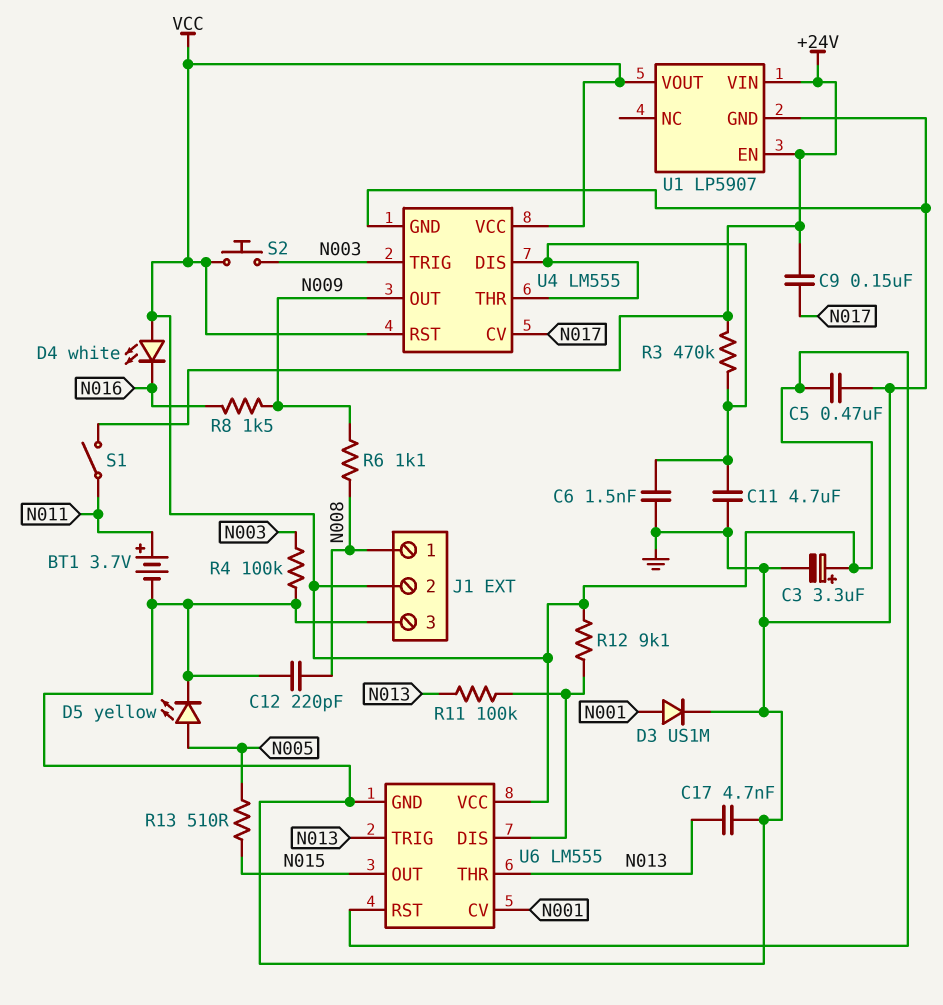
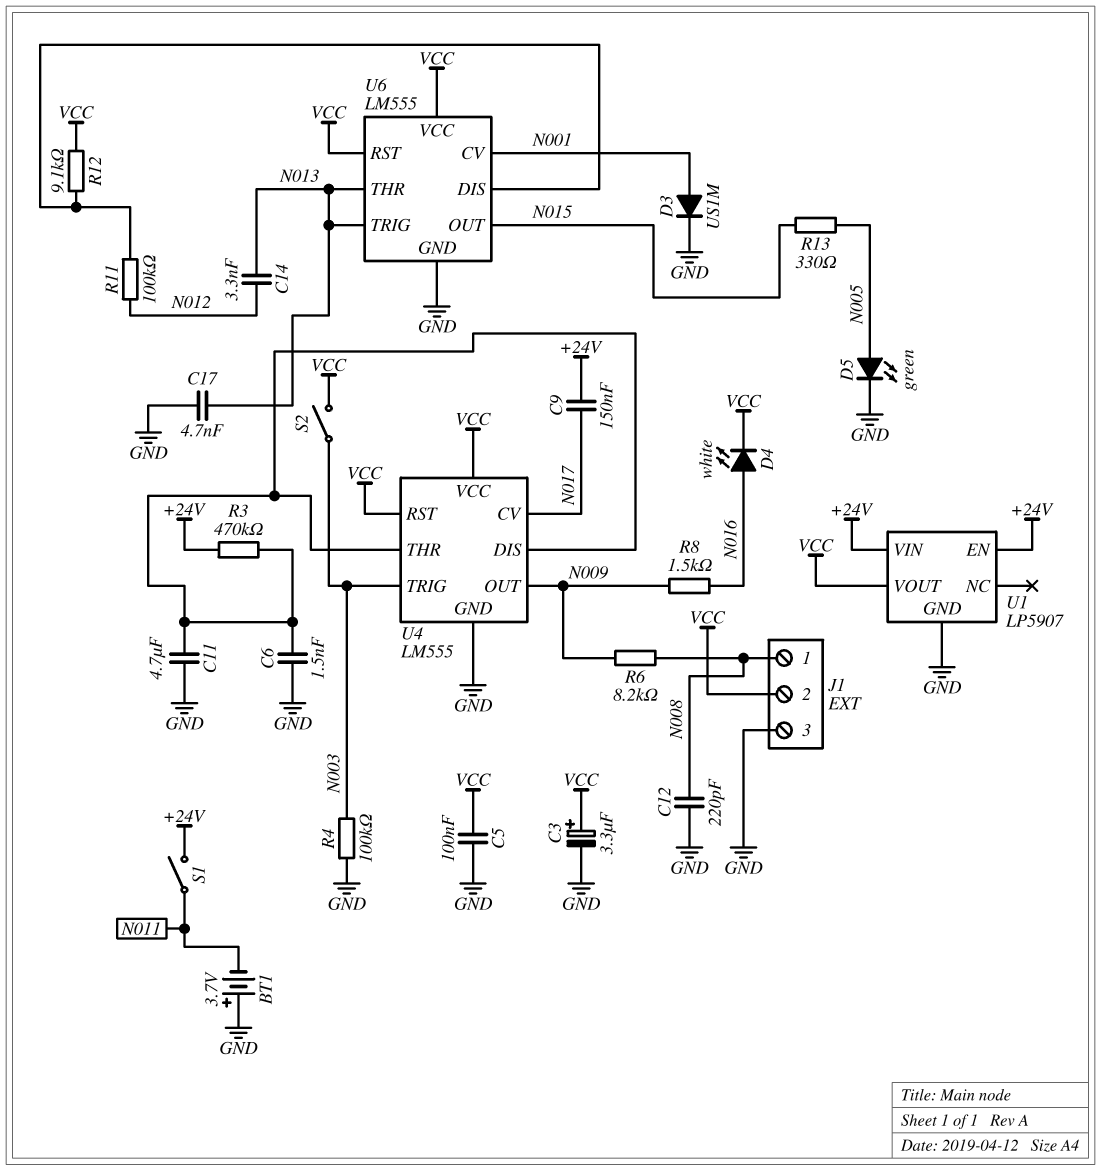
BT1: 3.7V (plus N011, minus GND) -> 3.7V (plus GND, minus N011)
C5: 470nF (GND, VCC) -> 100nF (GND, VCC)
C14: none -> 3.3nF (N012, N013)
D4: LED white (A VCC, K N016) -> LED white (A N016, K VCC)
D5: LED yellow (A N005, K GND) -> LED green (A N005, K GND)
R6: 1.1k (N008, N009) -> 8.2k (N008, N009)
R11: 100k (N013, U6/DIS) -> 100k (N012, U6/DIS)
R13: 510 (N005, N015) -> 330 (N005, N015)
S2: button (N003, VCC) -> switch (N003, VCC)

